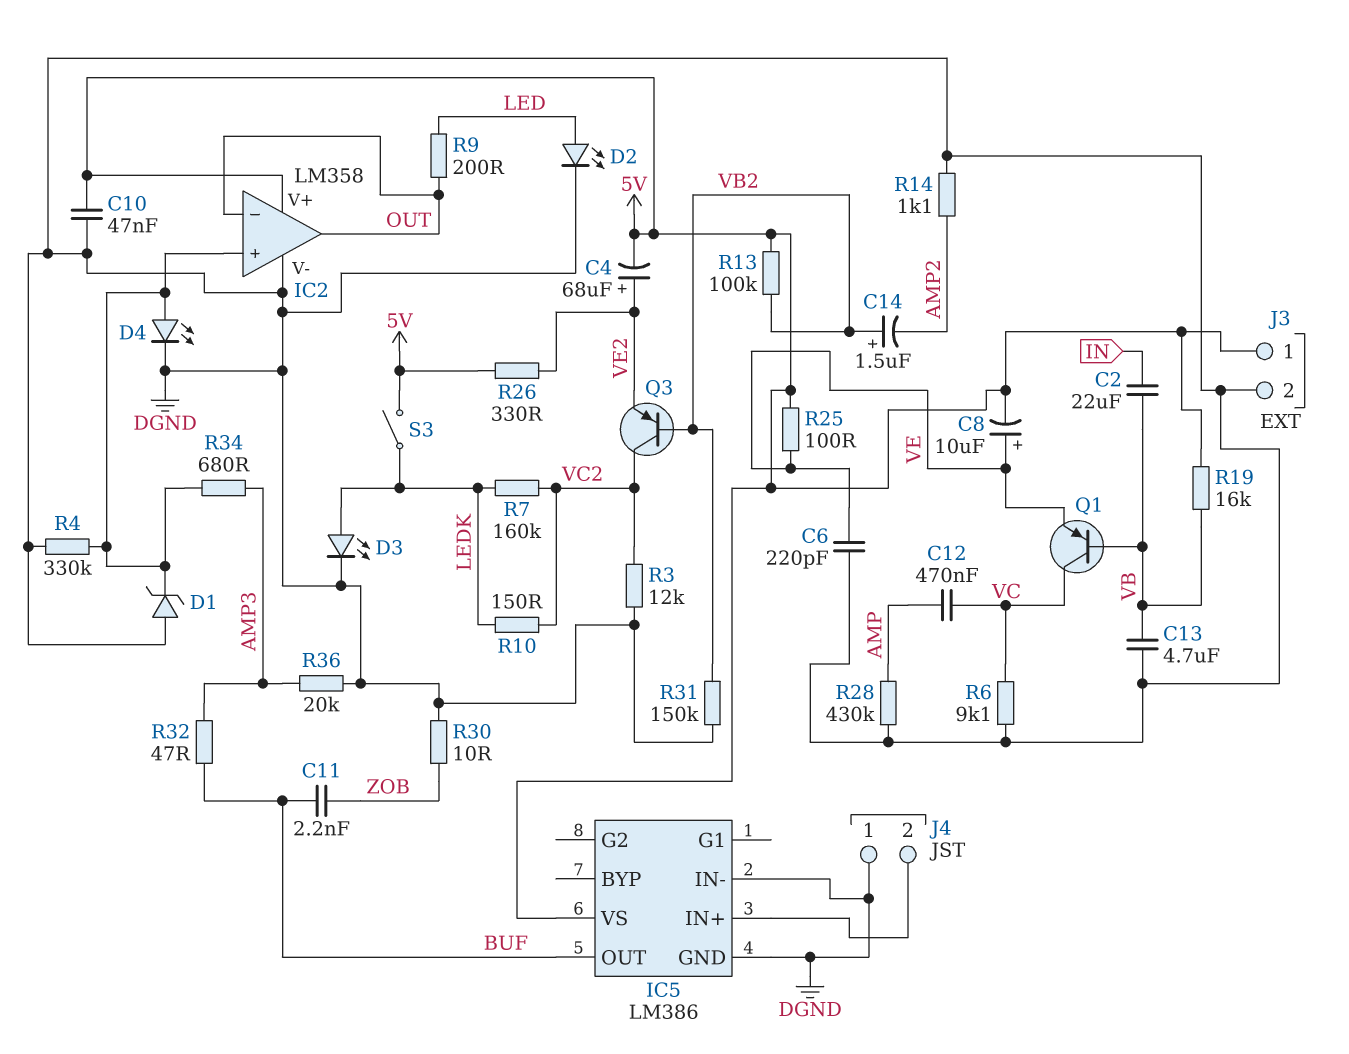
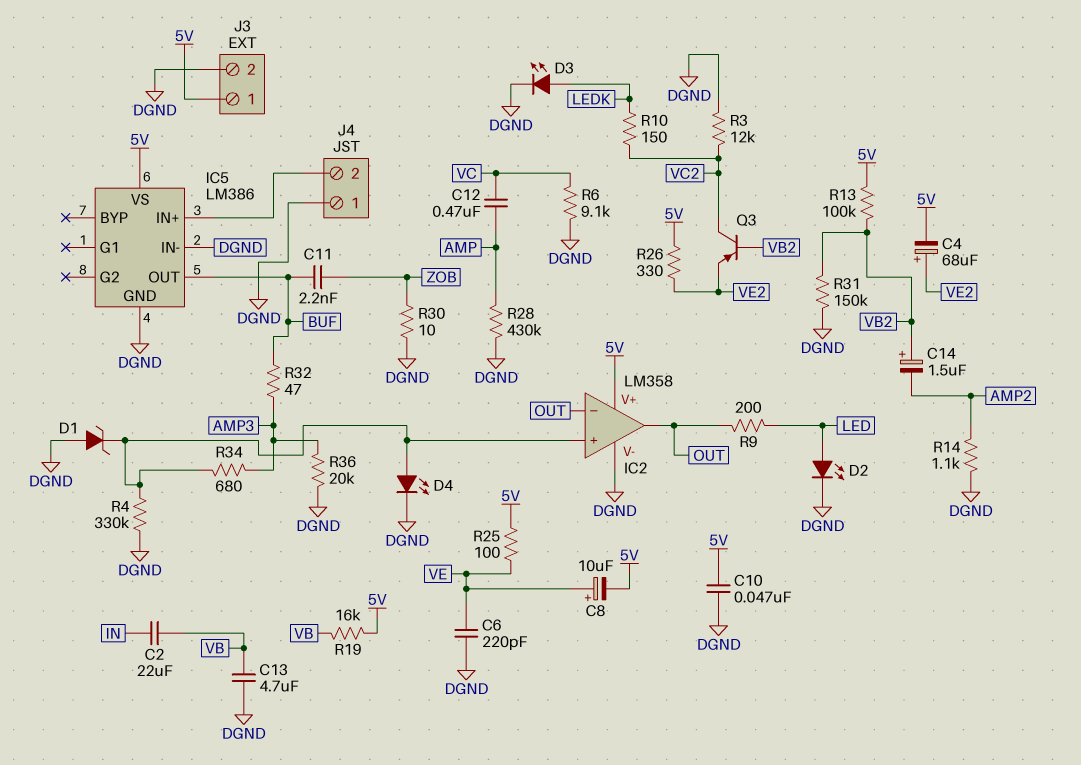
Q1: PNP (B VB, C VC, E VE) -> none
R7: 160k (LEDK, VC2) -> none
S3: switch (5V, LEDK) -> none

